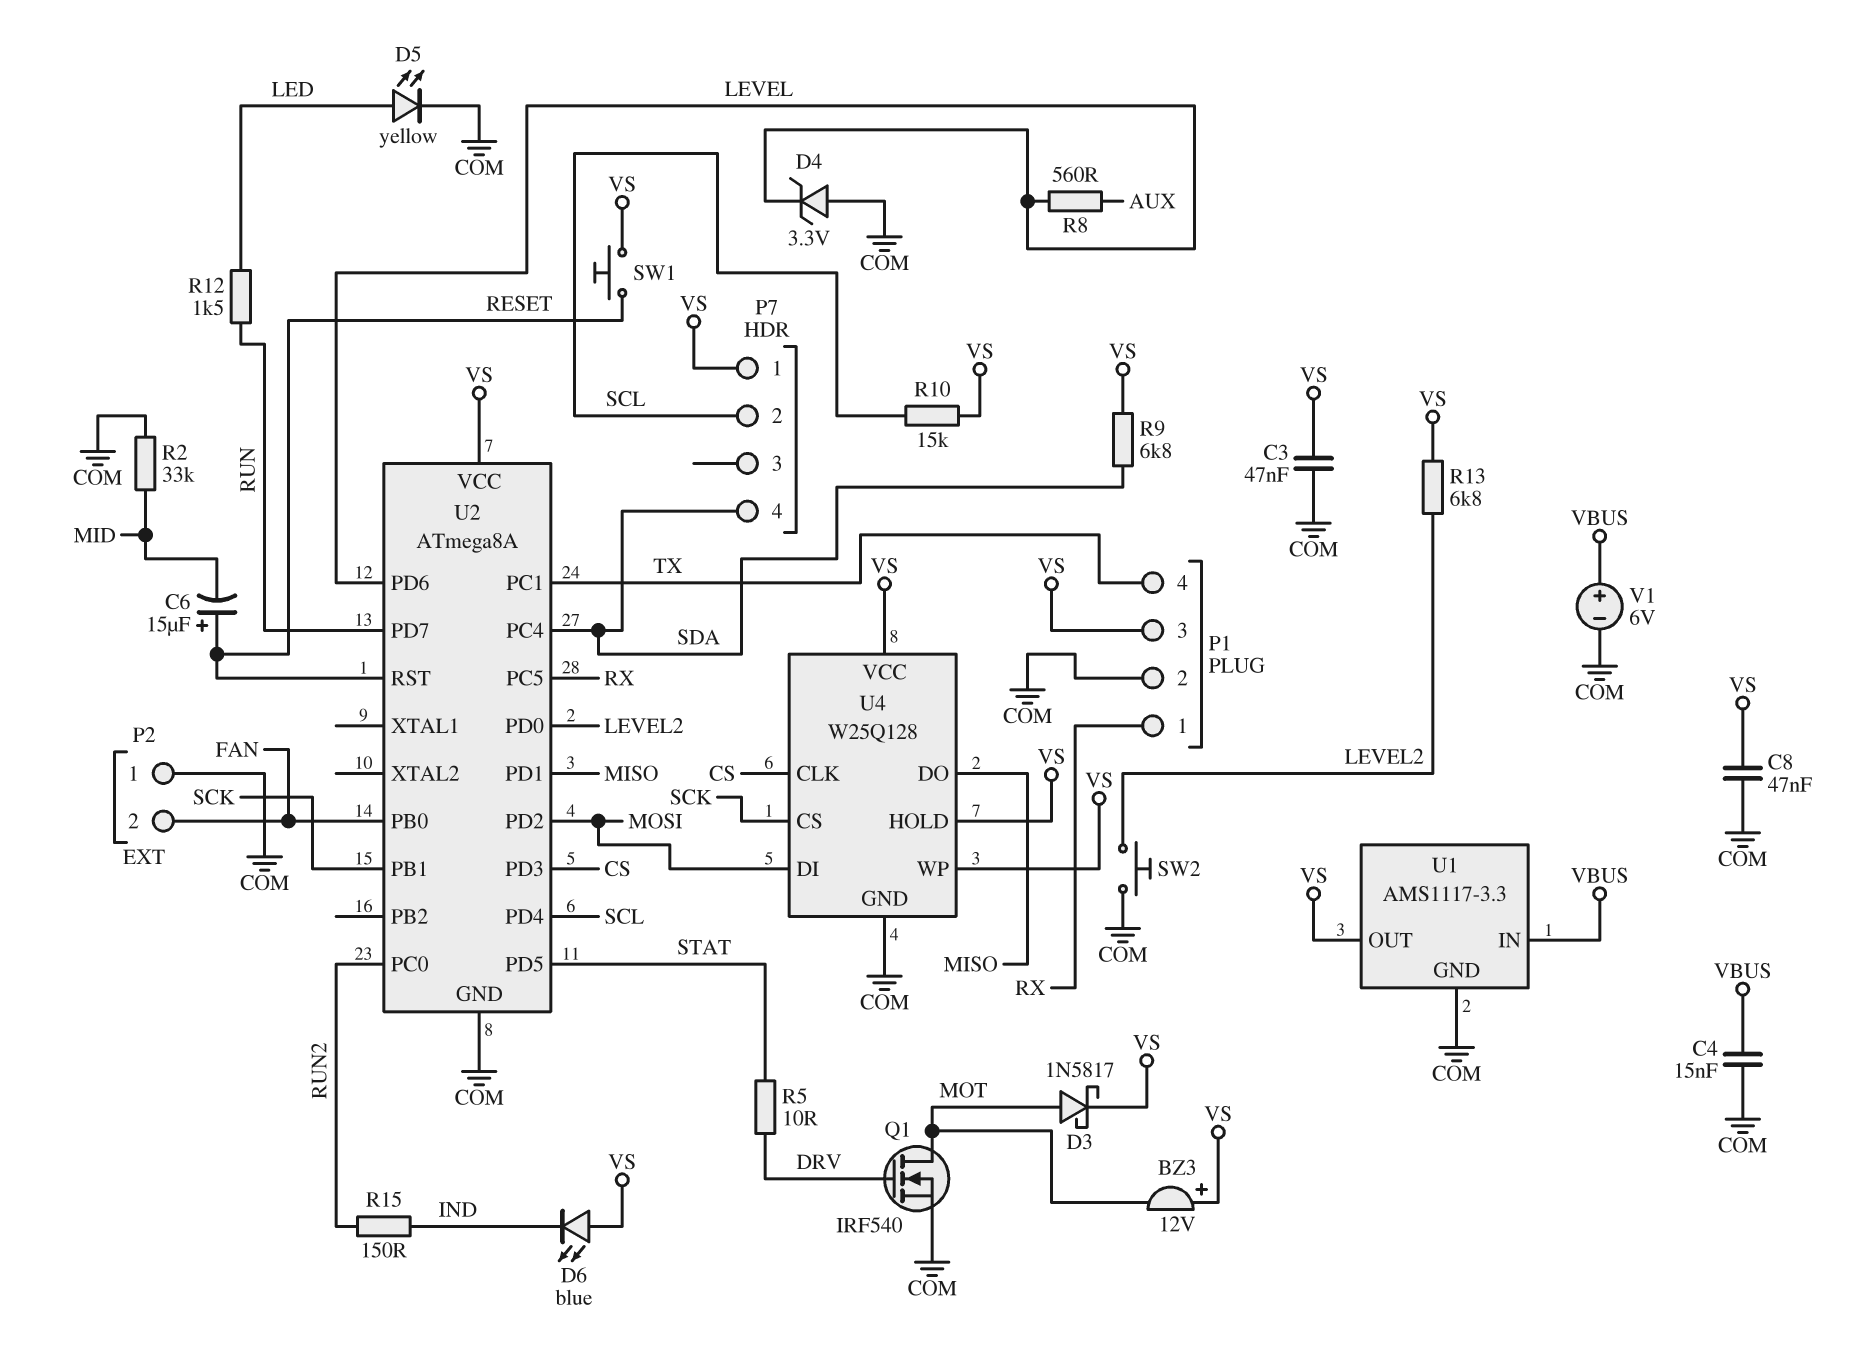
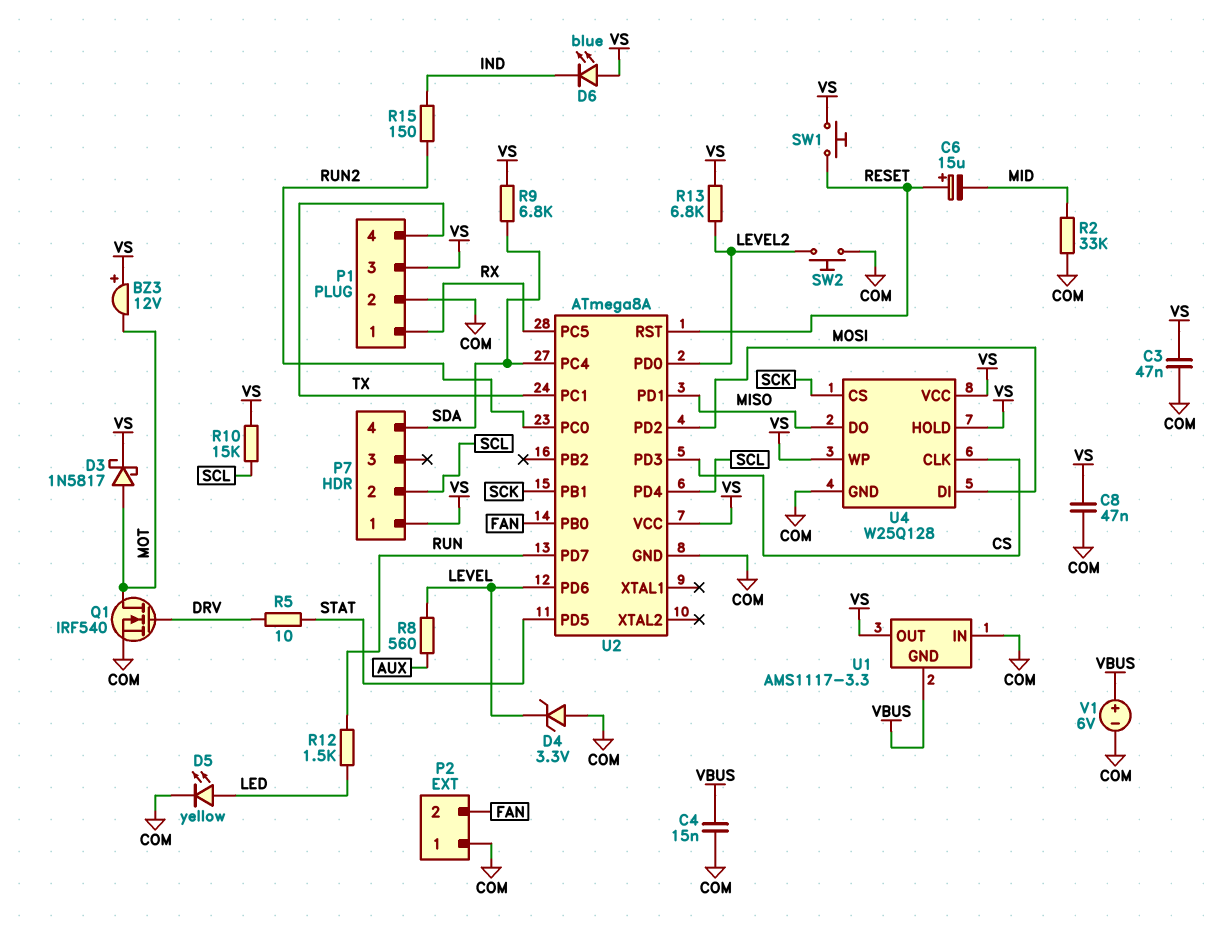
U1 pin GND: COM -> VBUS
U1 pin IN: VBUS -> COM

